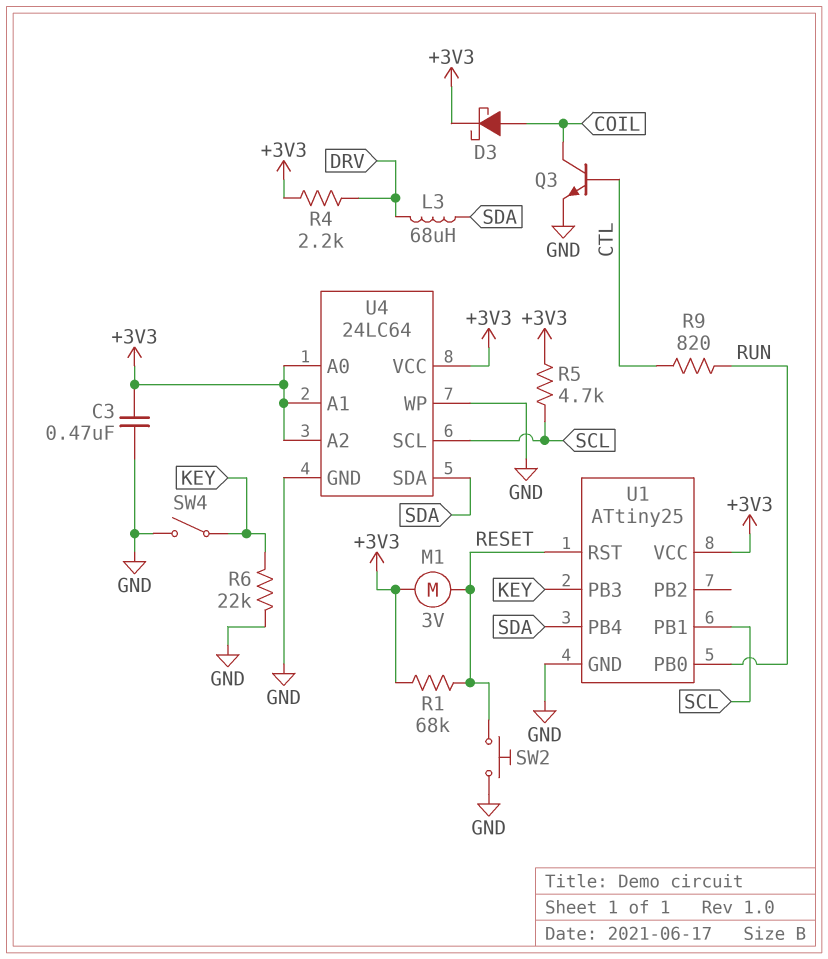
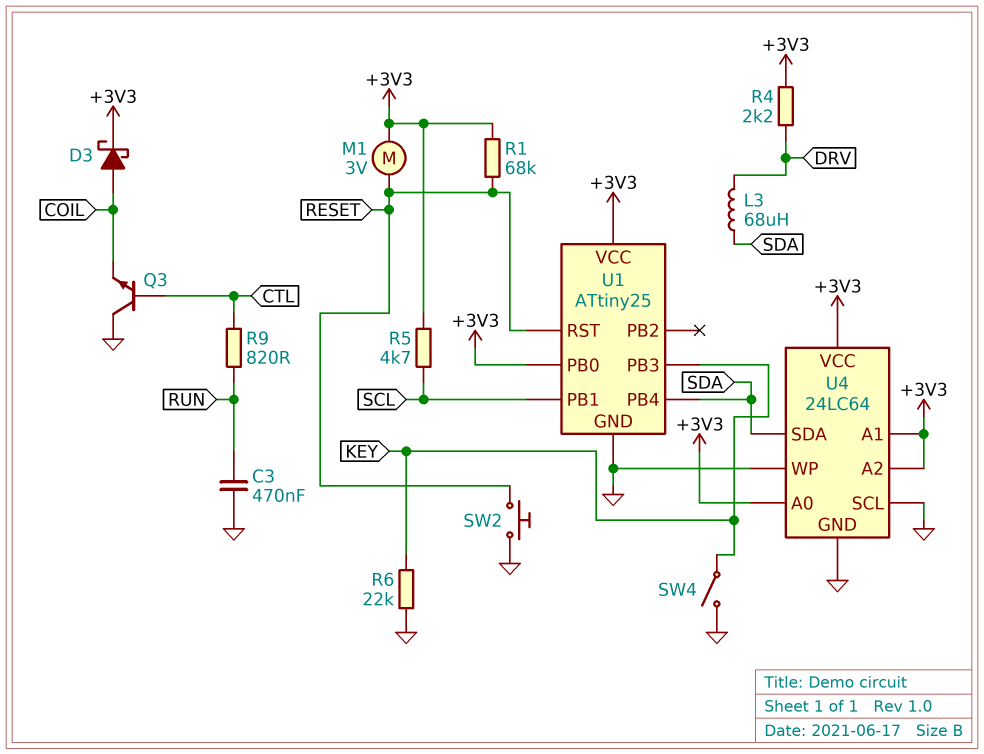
C3: 470nF (+3V3, GND) -> 470nF (GND, RUN)
Q3: NPN (B CTL, C COIL, E GND) -> NPN (B CTL, C GND, E COIL)
U1 pin PB0: RUN -> +3V3
U4 pin SCL: SCL -> GND

